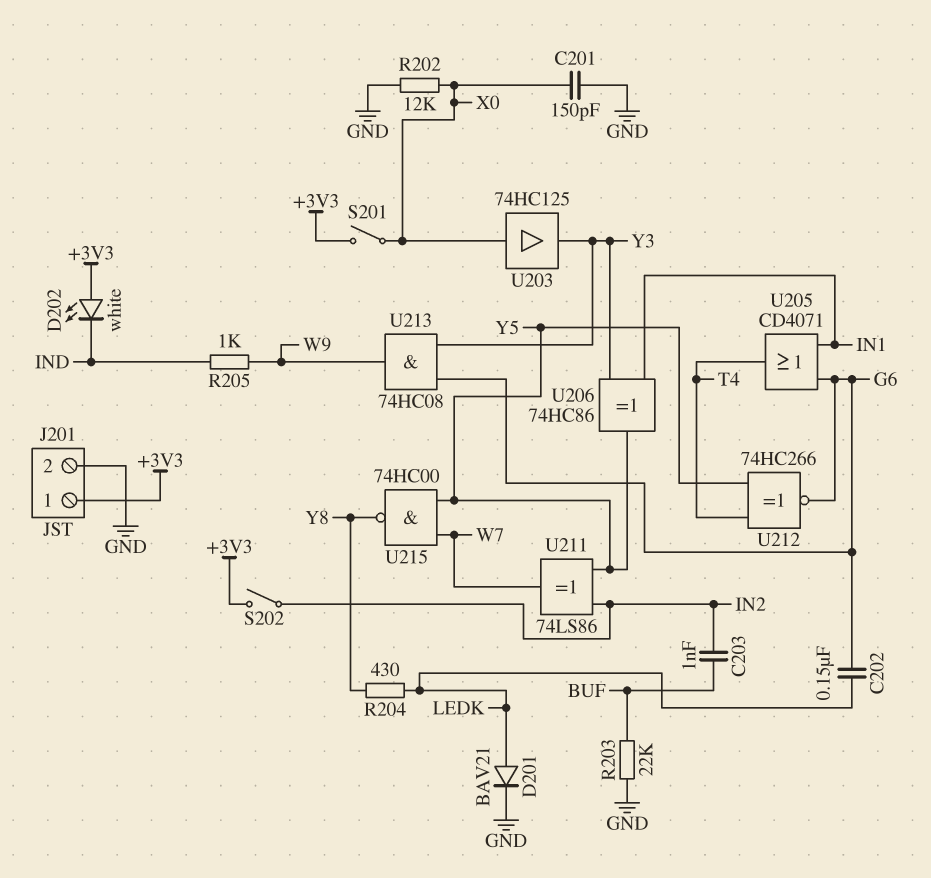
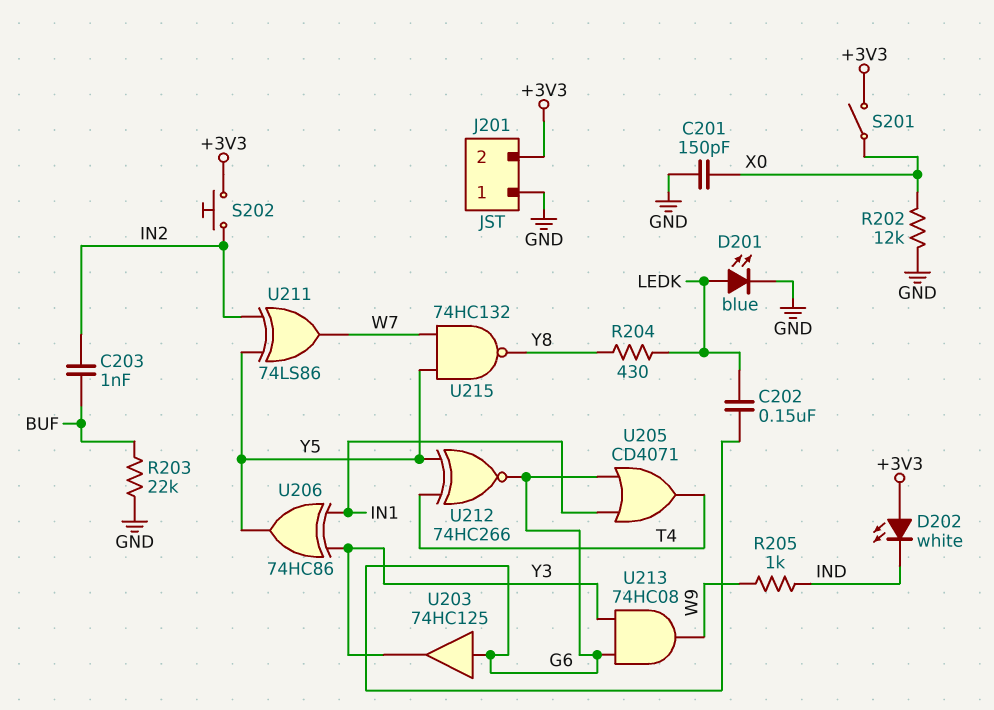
D201: diode BAV21 (A LEDK, K GND) -> LED blue (A LEDK, K GND)
J201 pin 1: +3V3 -> GND
J201 pin 2: GND -> +3V3
S202: switch (+3V3, IN2) -> button (+3V3, IN2)
U203: buffer 74HC125 (in X0, out Y3) -> buffer 74HC125 (in G6, out Y3)
U215: NAND 74HC00 (in W7, in Y5, out Y8) -> NAND 74HC132 (in W7, in Y5, out Y8)

